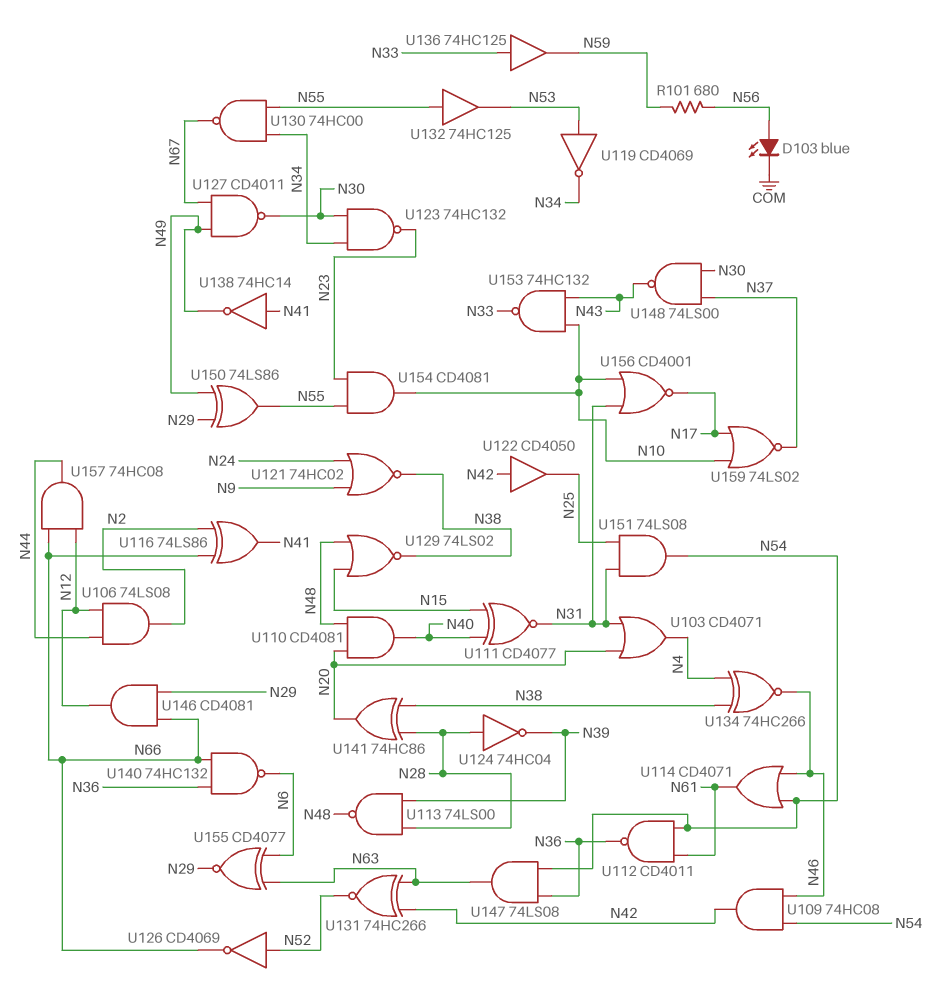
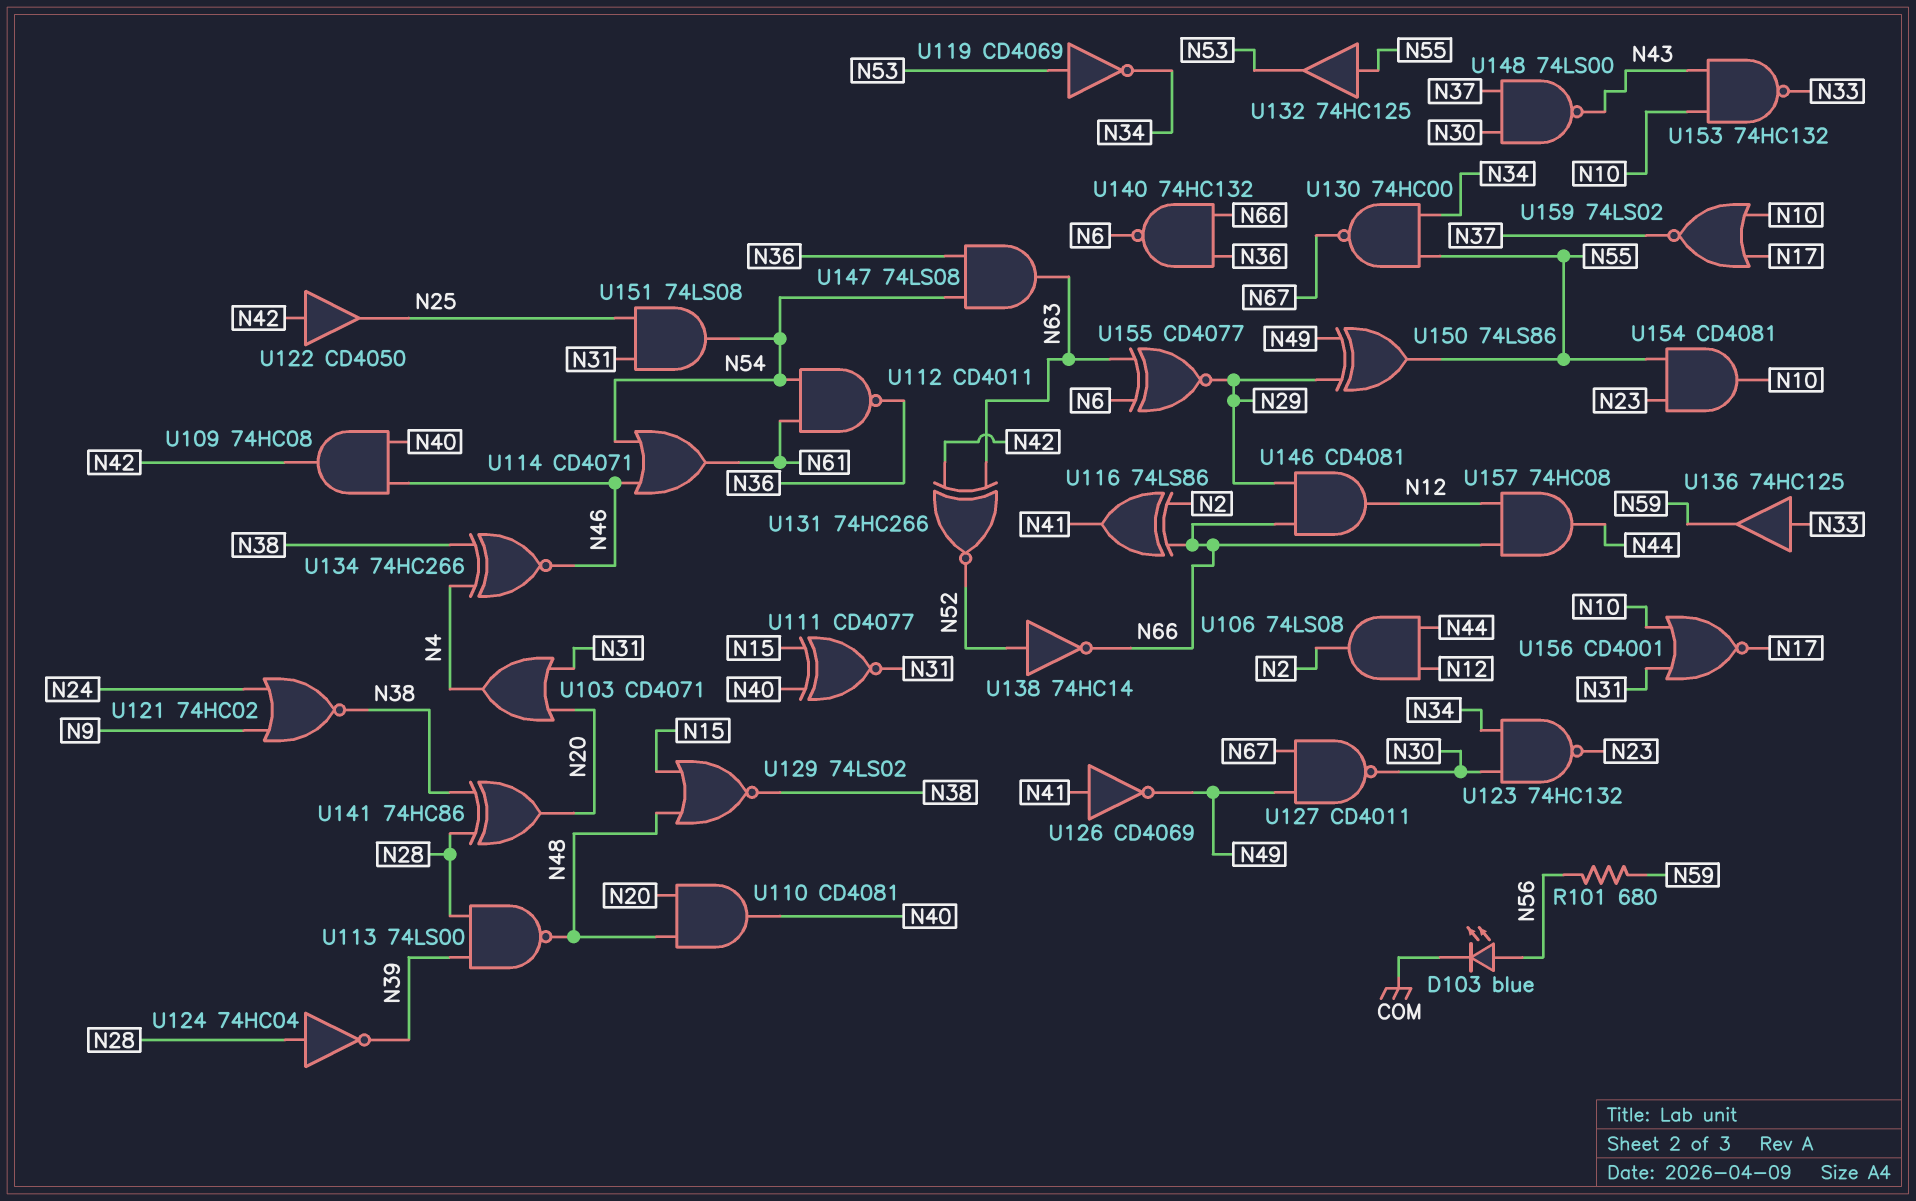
U109: AND 74HC08 (in N46, in N54, out N42) -> AND 74HC08 (in N40, in N46, out N42)
U126: NOT CD4069 (in N52, out N66) -> NOT CD4069 (in N41, out N49)
U138: NOT 74HC14 (in N41, out N49) -> NOT 74HC14 (in N52, out N66)

